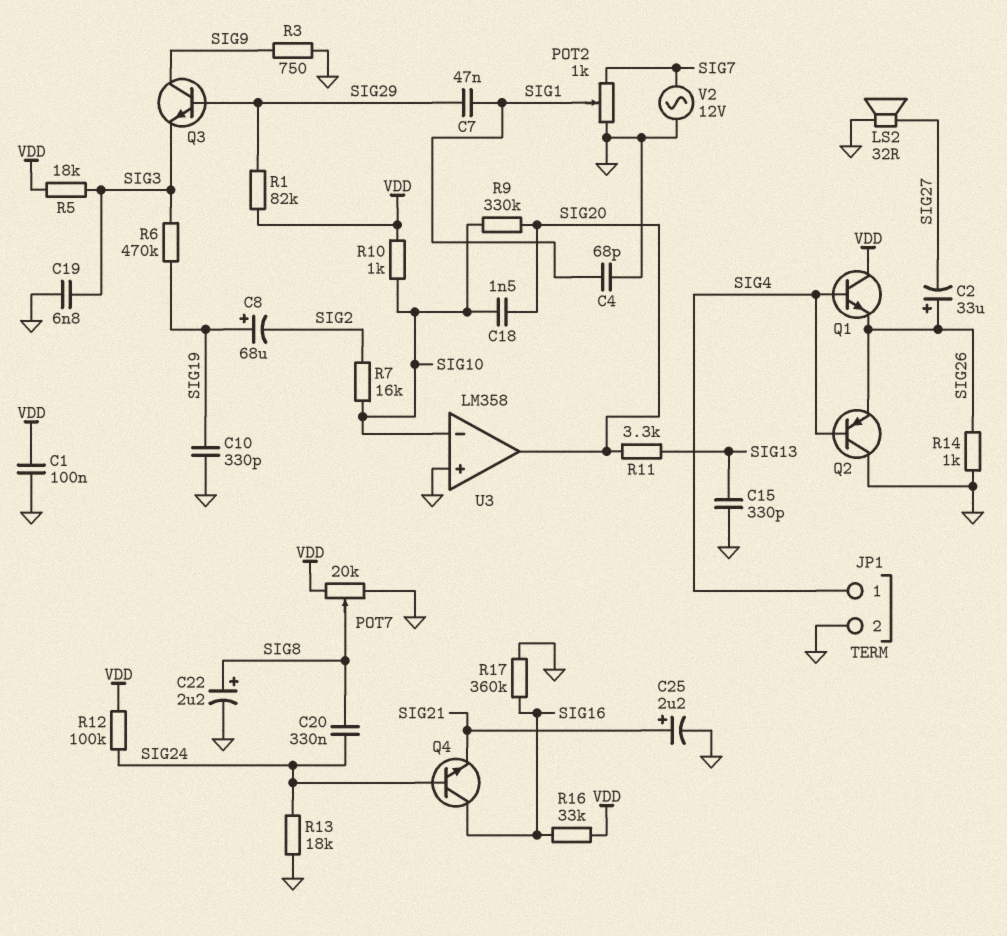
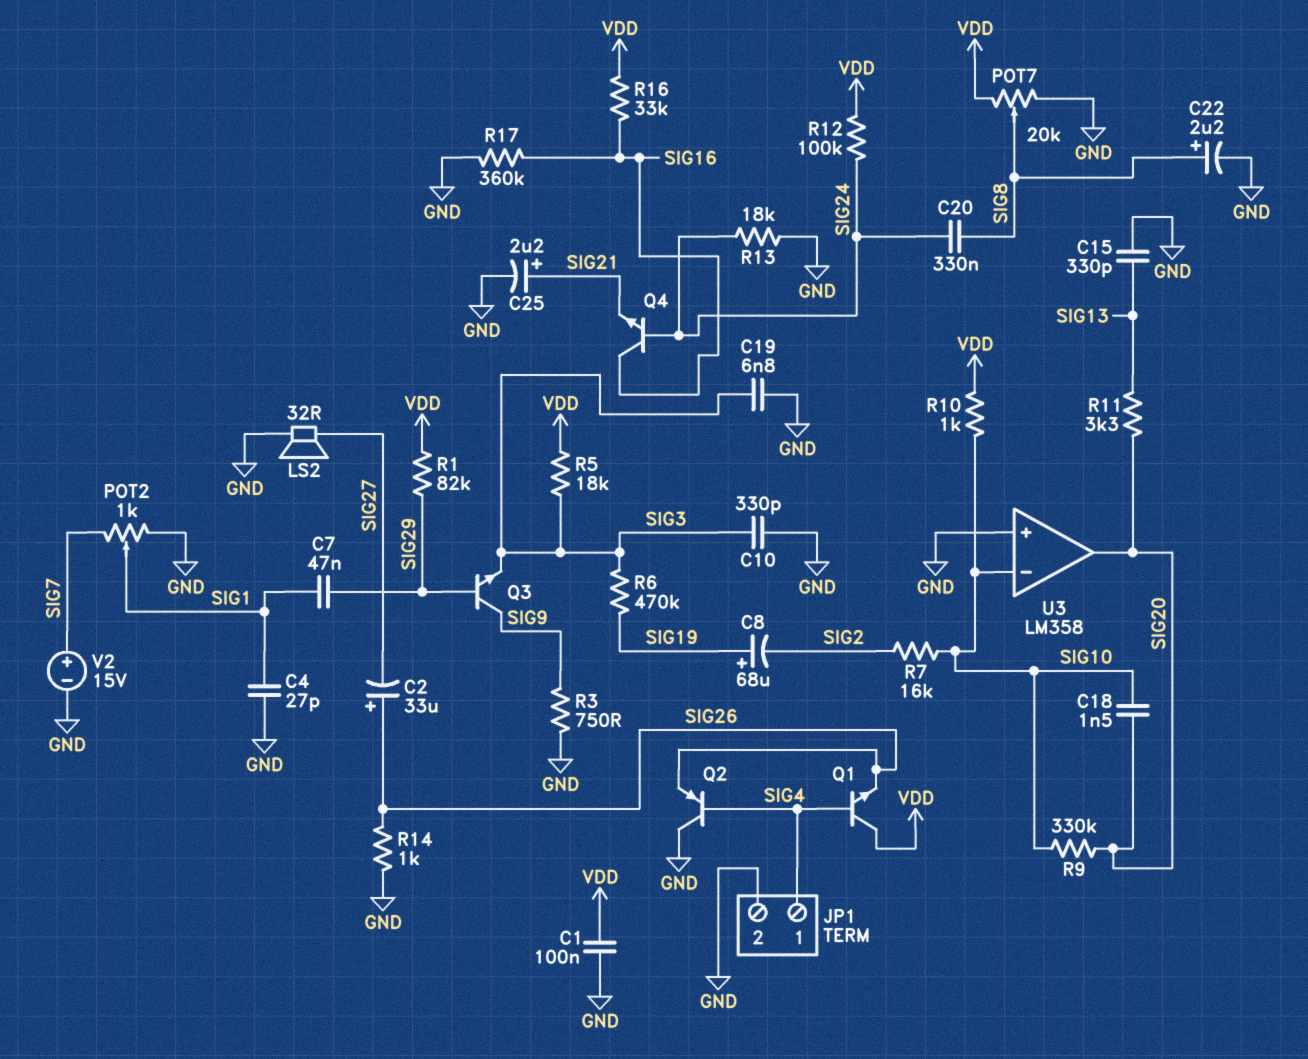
C4: 68pF (GND, SIG1) -> 27pF (GND, SIG1)
C10: 330pF (GND, SIG19) -> 330pF (GND, SIG3)
V2: AC 12V (GND, SIG7) -> 15V (plus SIG7, minus GND)

